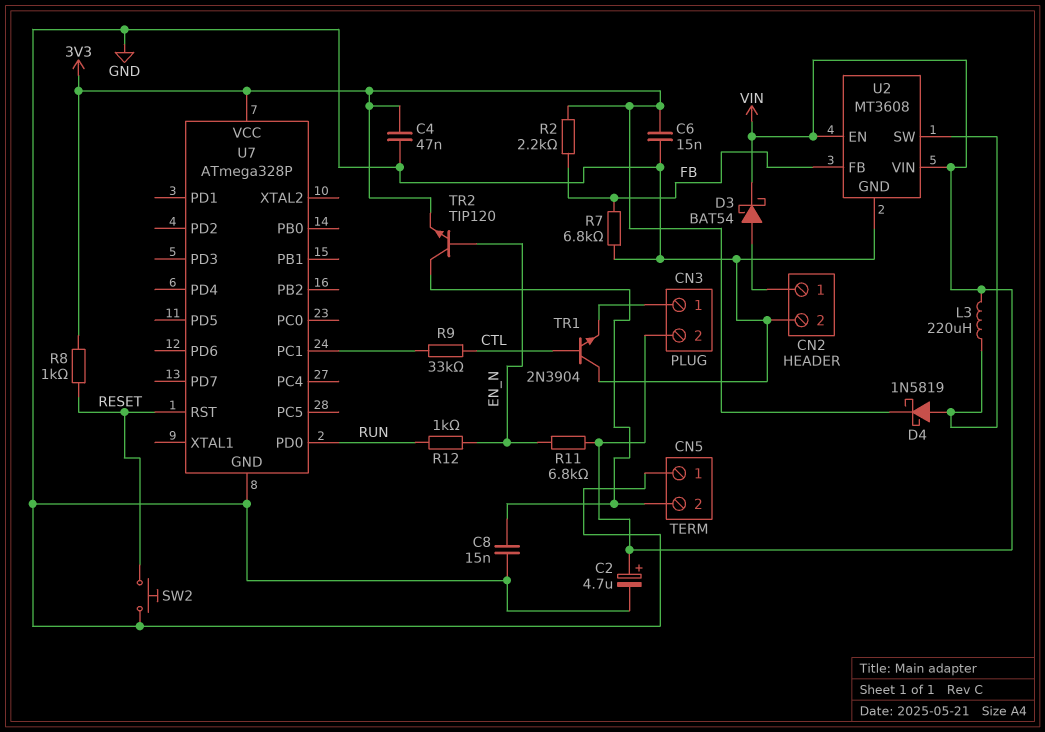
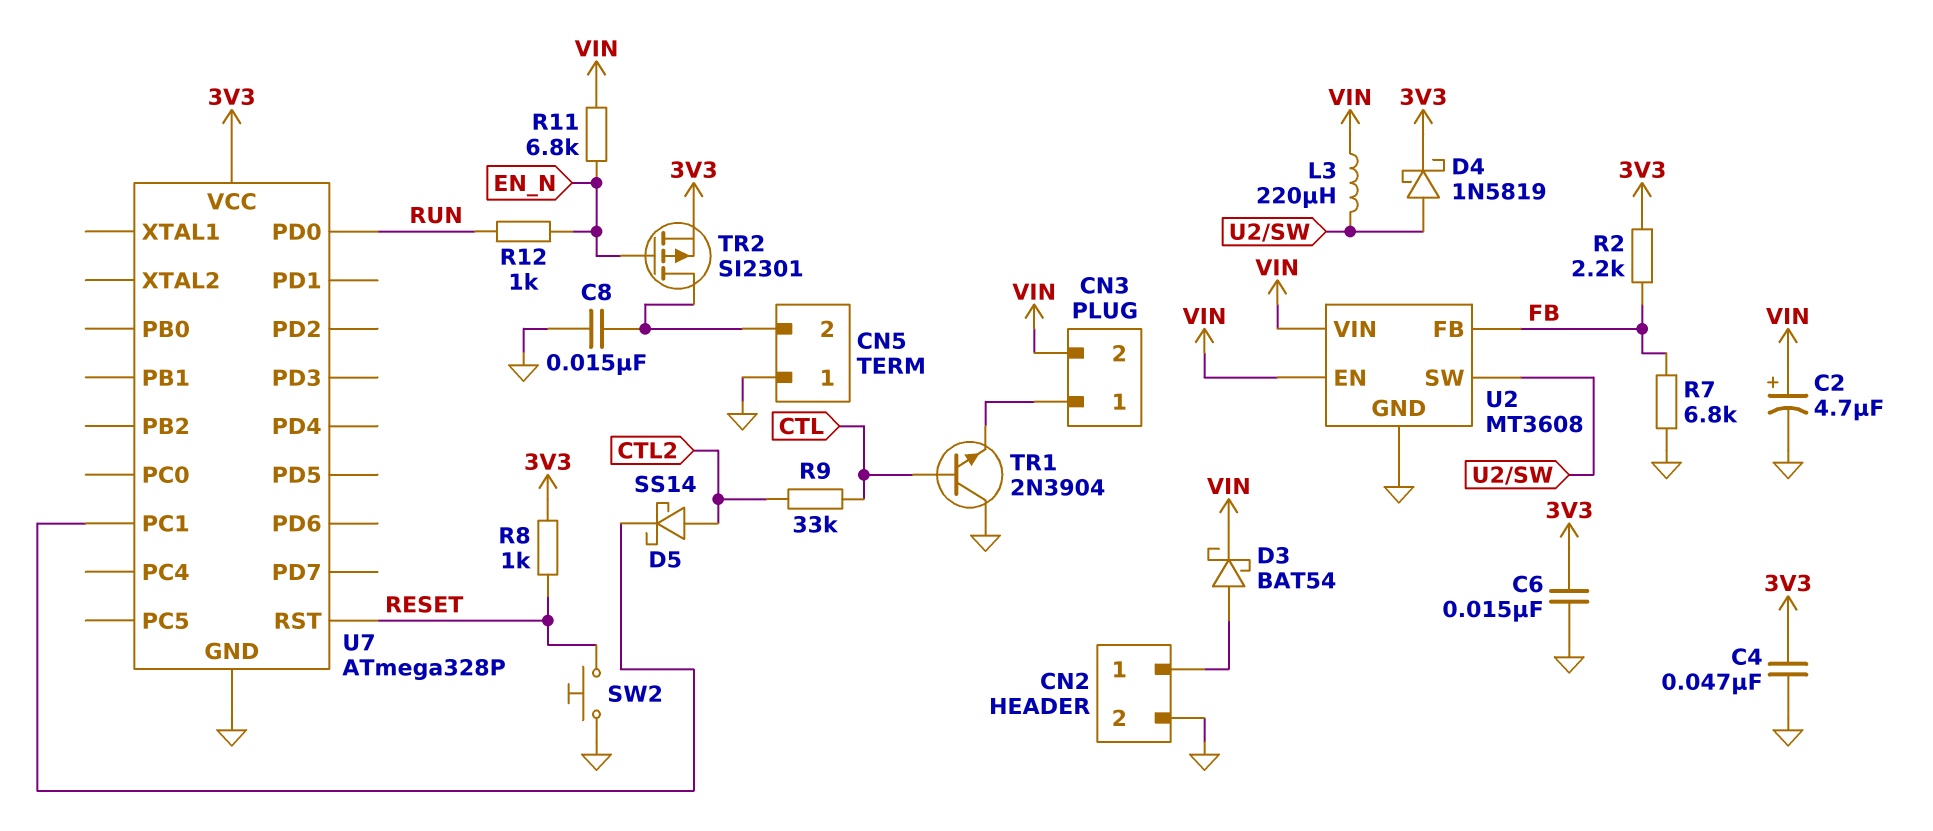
D5: none -> schottky SS14 (A CTL2, K U7/PC1)
R9: 33k (CTL, U7/PC1) -> 33k (CTL, CTL2)
TR2: NPN TIP120 (B EN_N, C CN5/2, E 3V3) -> PMOS SI2301 (G EN_N, D CN5/2, S 3V3)

